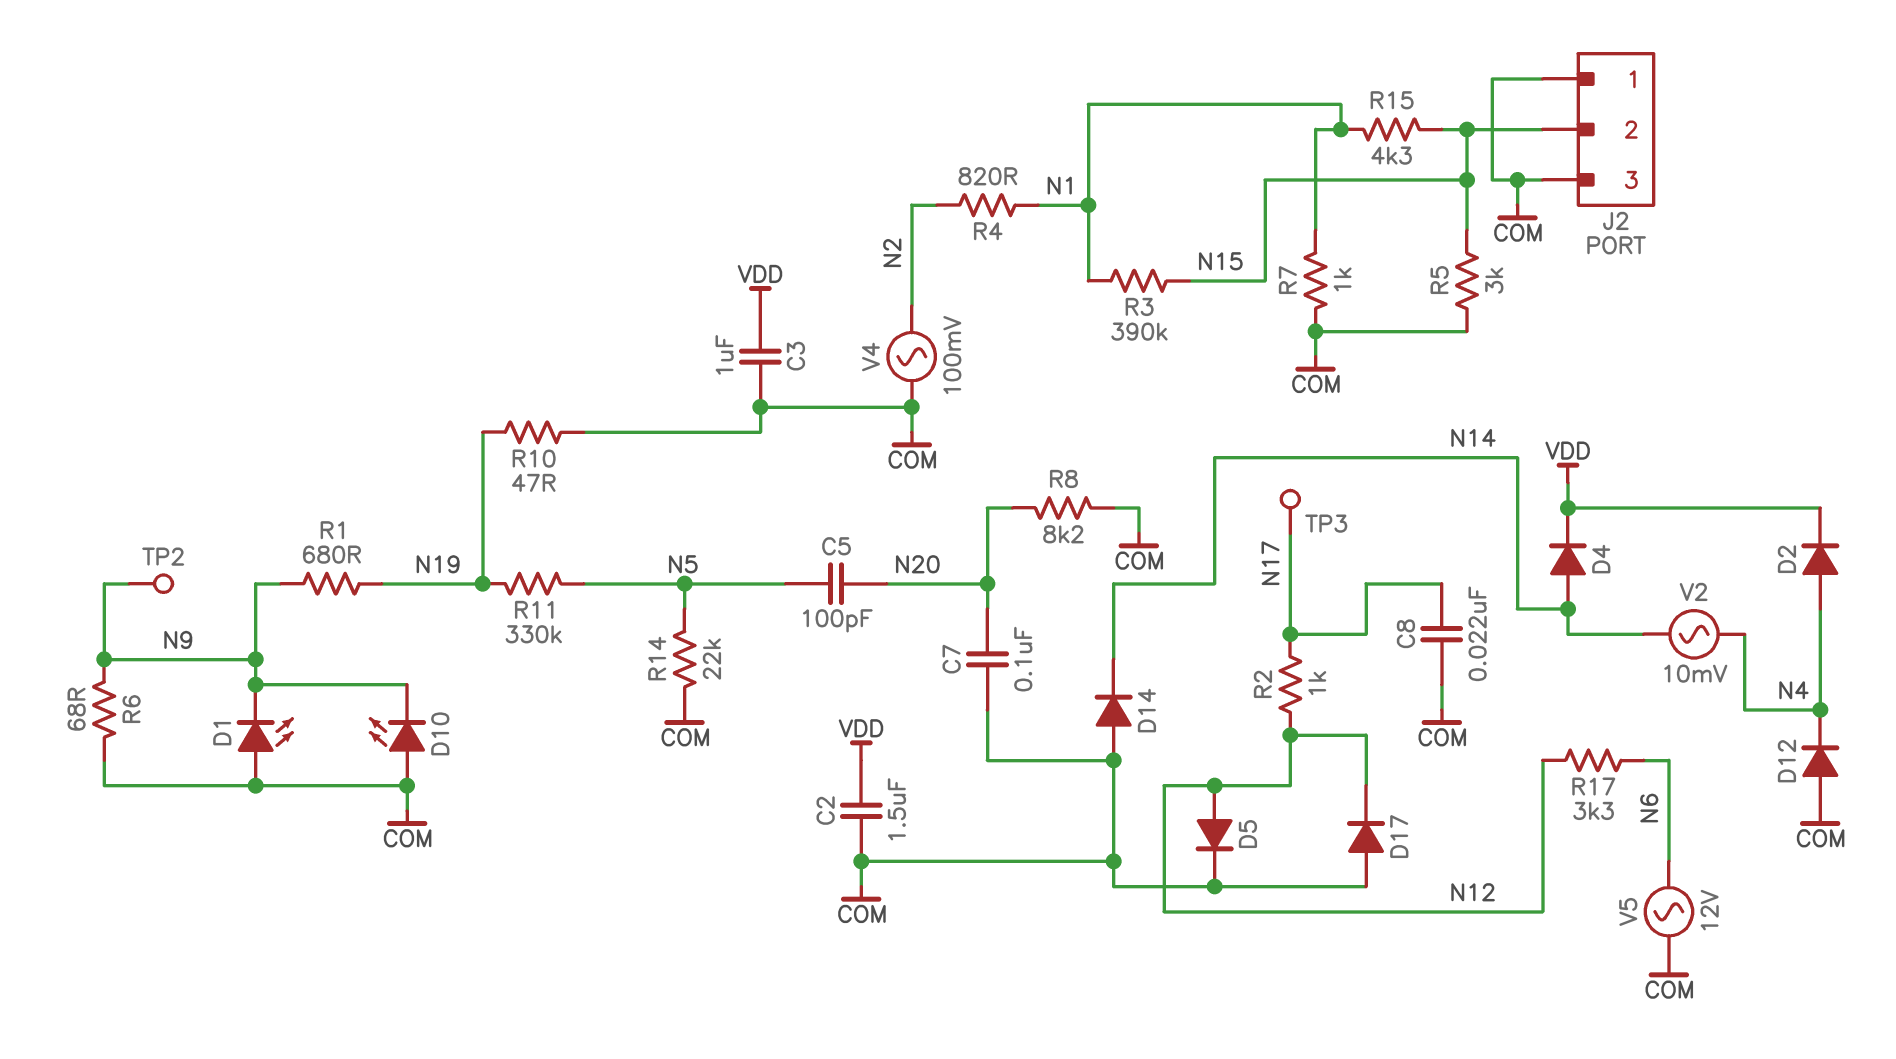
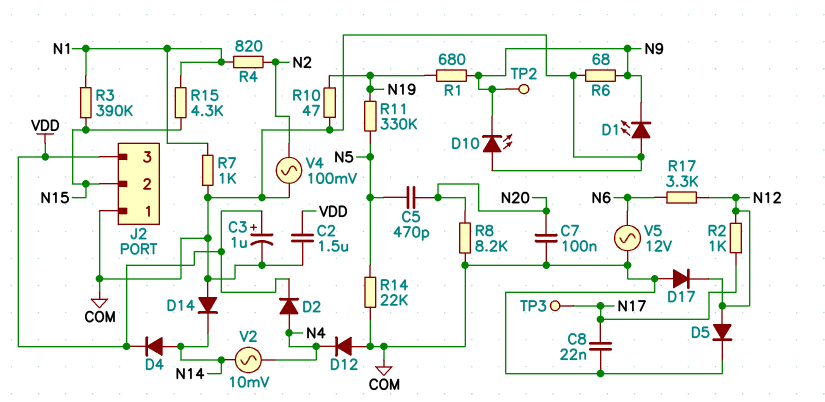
C3: 1uF (COM, VDD) -> 1uF (plus VDD, minus COM)
C5: 100pF (N5, N20) -> 470pF (N5, N20)
J2 pin 3: COM -> VDD
R5: 3k (COM, N15) -> none

